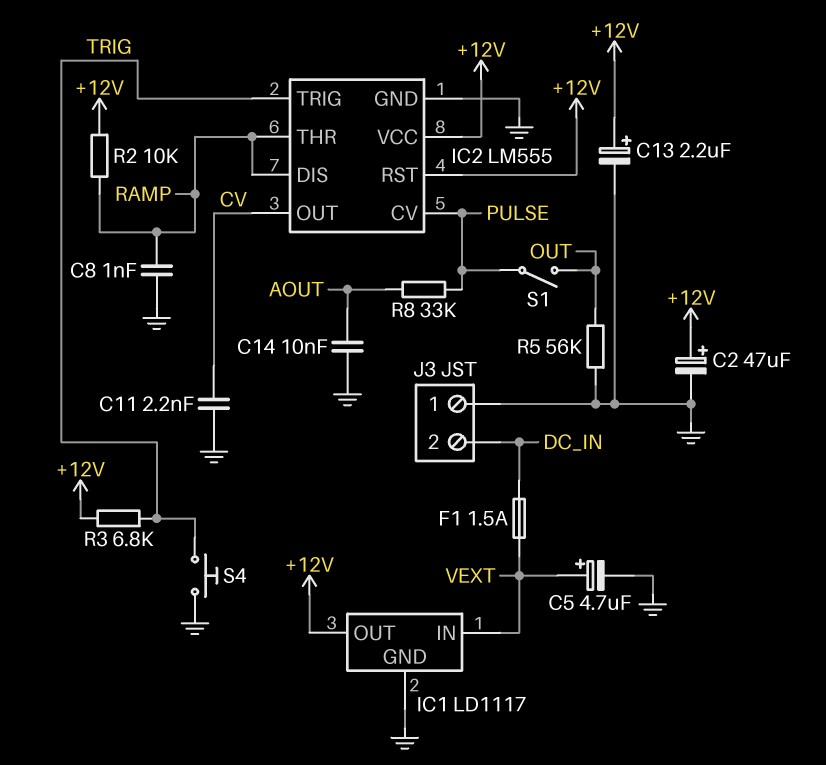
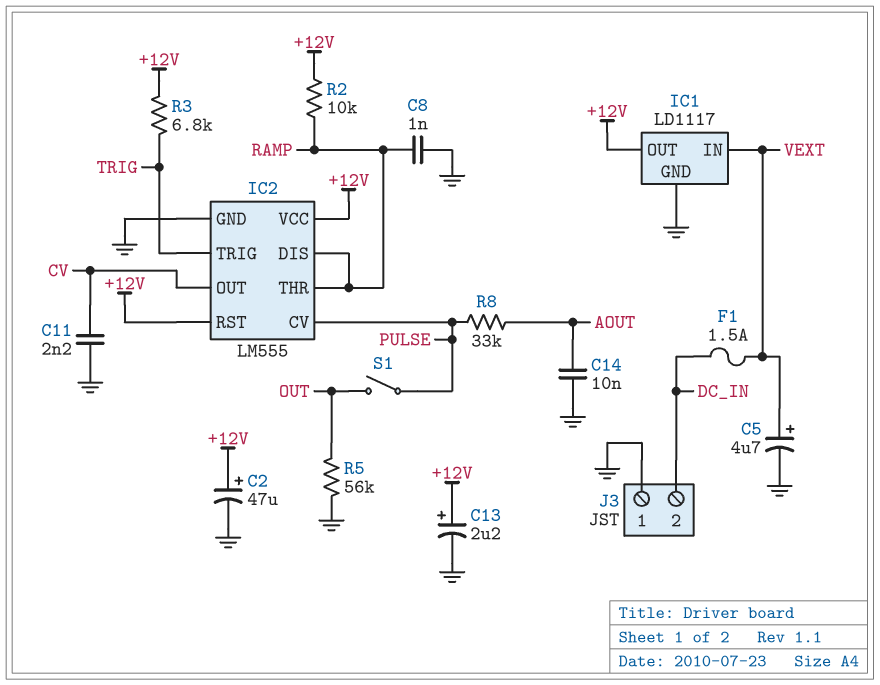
S4: button (GND, TRIG) -> none

